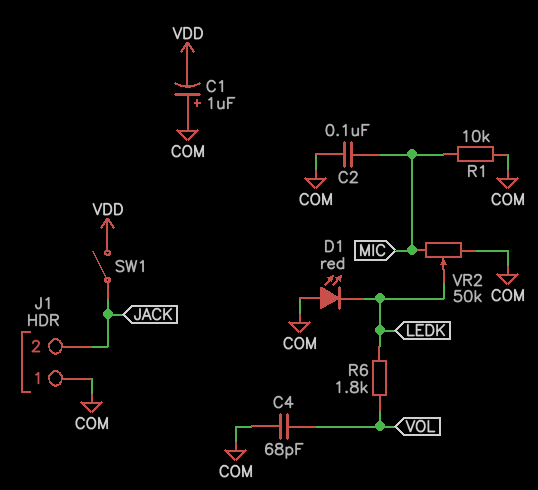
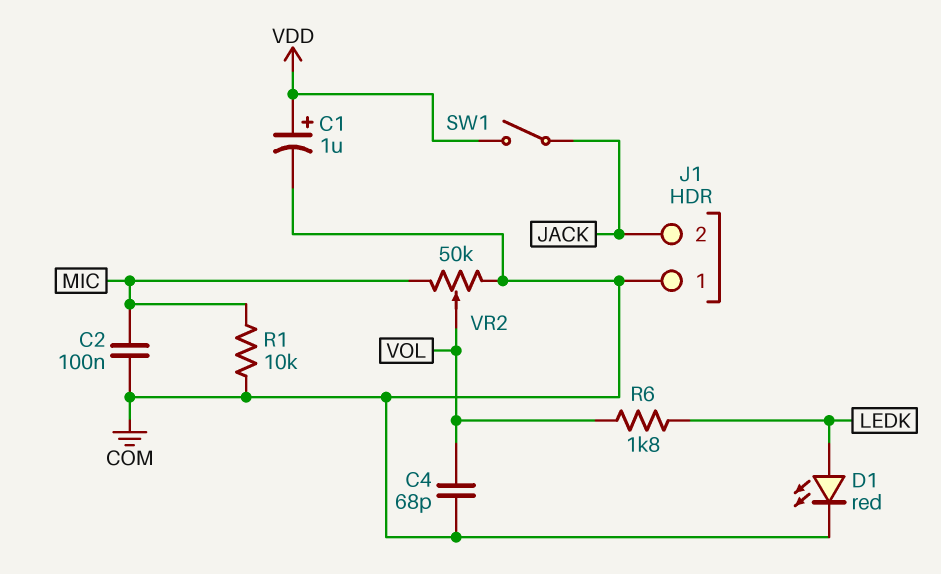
C1: 1uF (plus COM, minus VDD) -> 1uF (plus VDD, minus COM)
D1: LED red (A COM, K LEDK) -> LED red (A LEDK, K COM)
VR2: 50k (COM, MIC, wiper LEDK) -> 50k (COM, MIC, wiper VOL)

